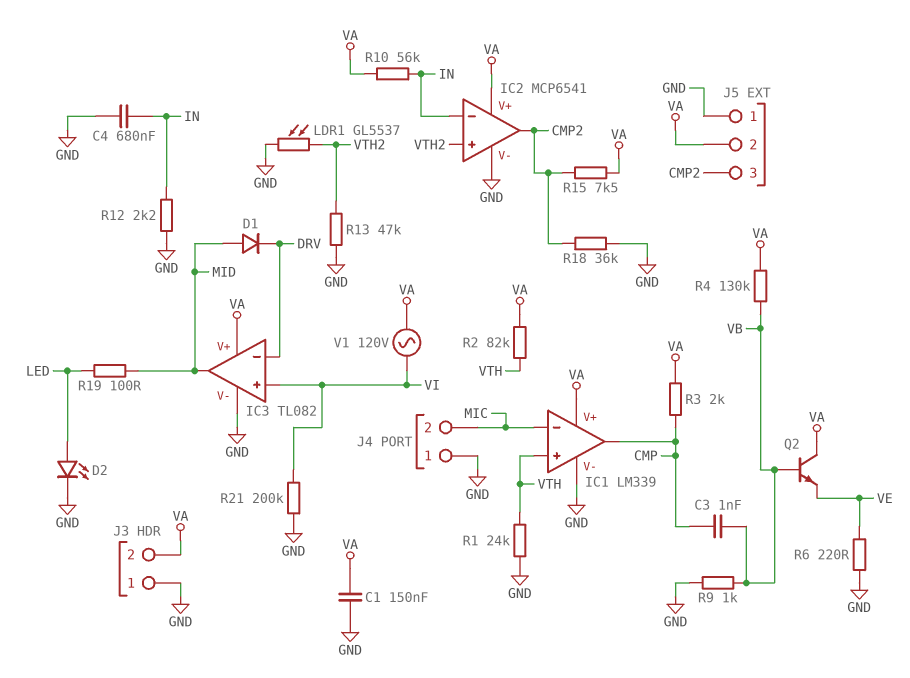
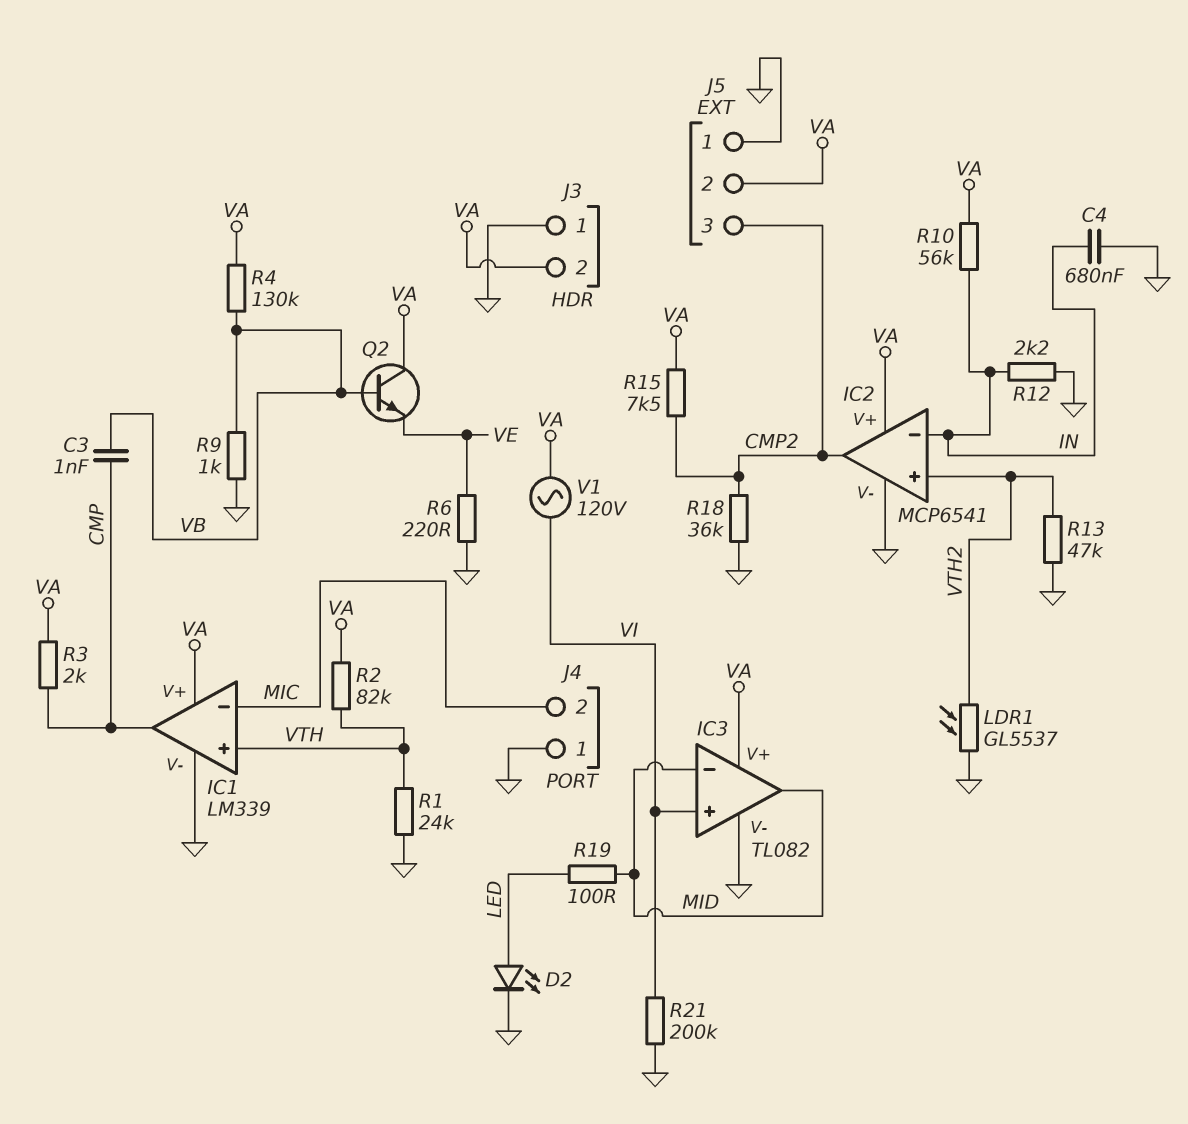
C1: 150nF (GND, VA) -> none
D1: diode (A MID, K DRV) -> none
IC3 pin in-: DRV -> MID

